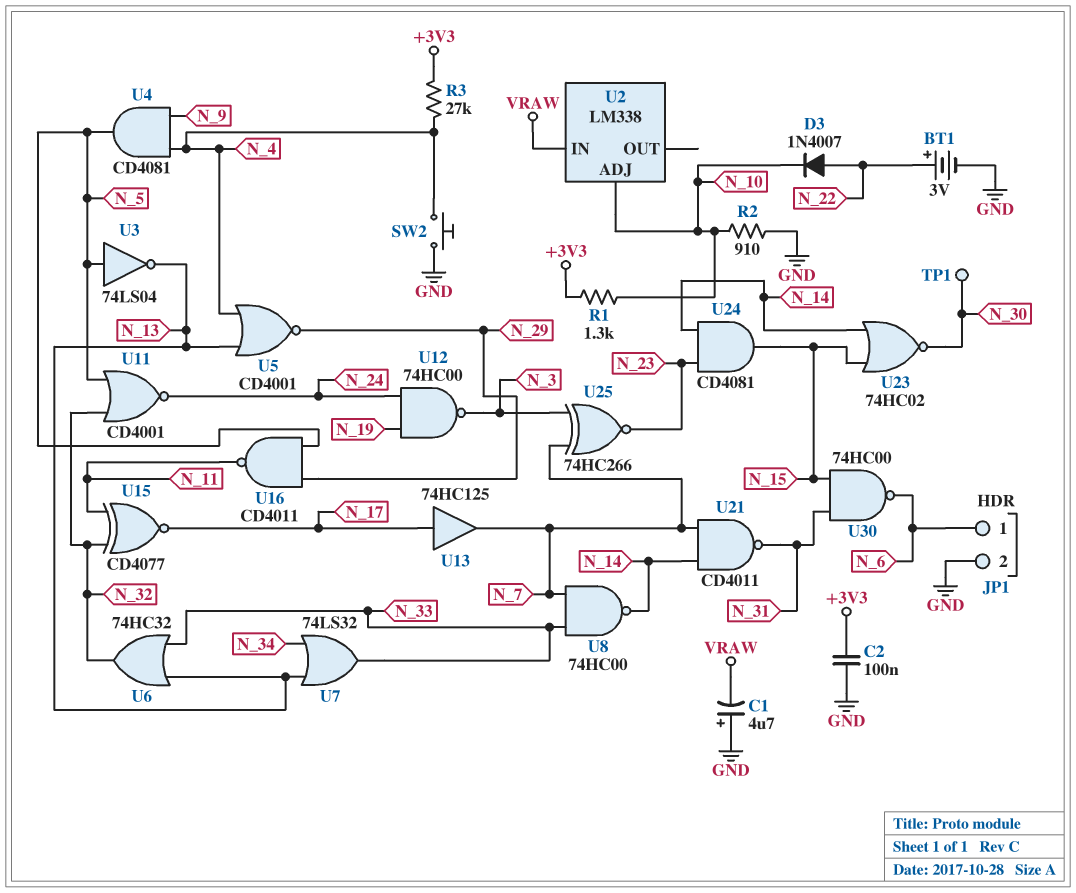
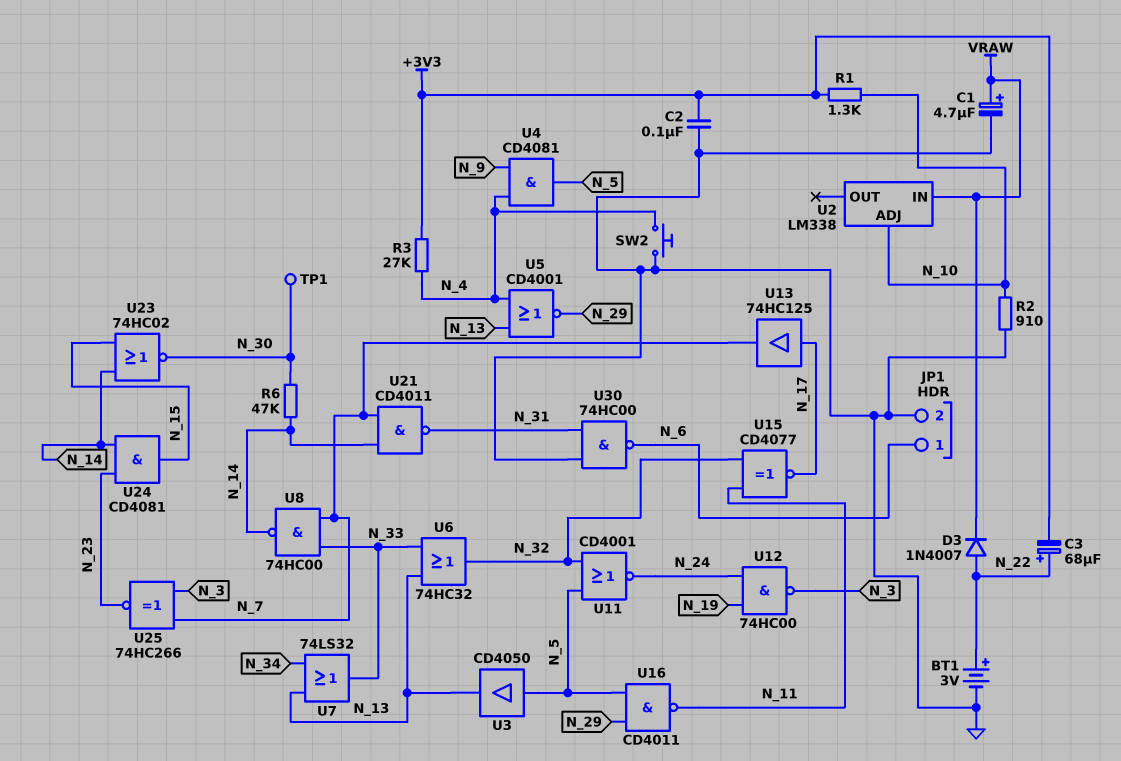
C1: 4.7uF (plus GND, minus VRAW) -> 4.7uF (plus VRAW, minus GND)
C3: none -> 68uF (plus N_22, minus +3V3)
D3: diode 1N4007 (A N_22, K N_10) -> diode 1N4007 (A N_22, K VRAW)
R6: none -> 47k (N_14, N_30)
U3: NOT 74LS04 (in N_5, out N_13) -> buffer CD4050 (in N_5, out N_13)
U30: NAND 74HC00 (in N_15, in N_31, out N_6) -> NAND 74HC00 (in GND, in N_31, out N_6)

